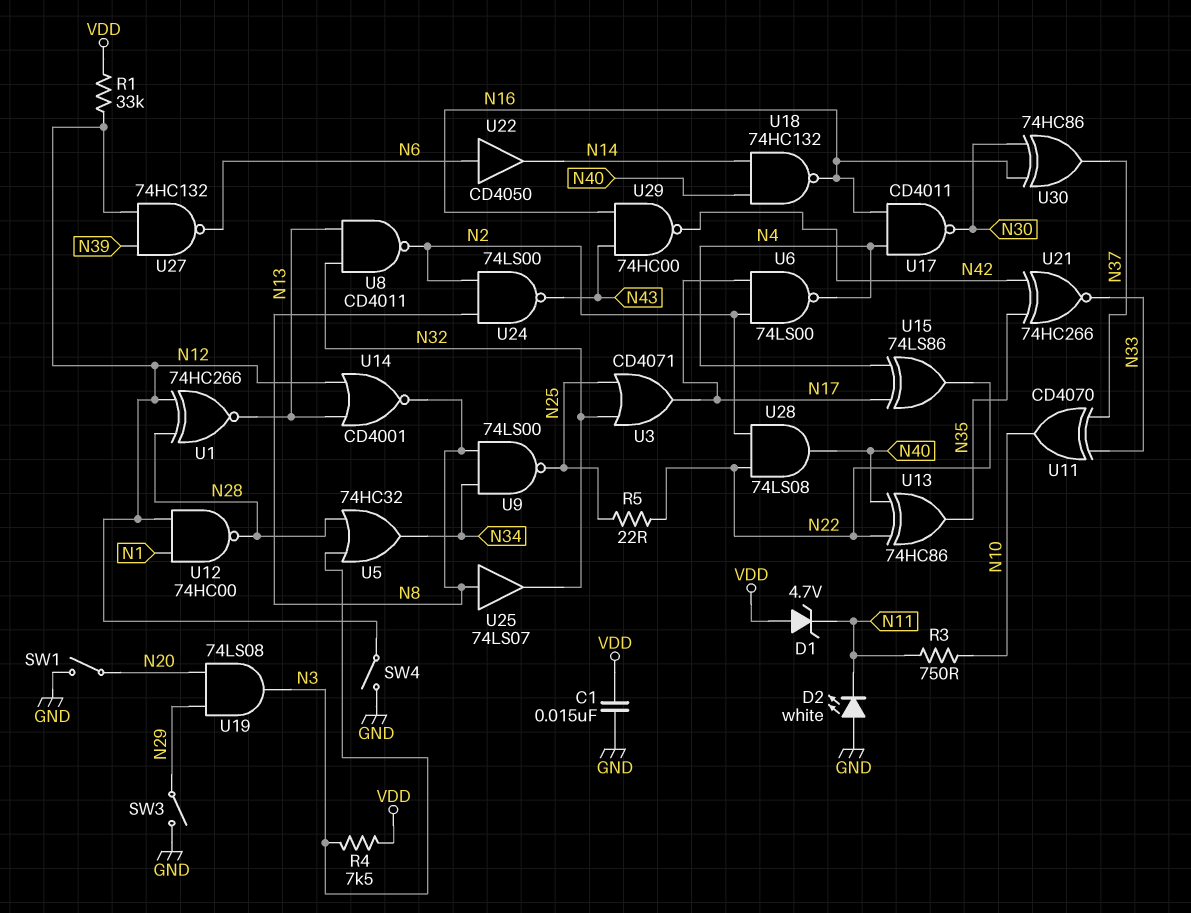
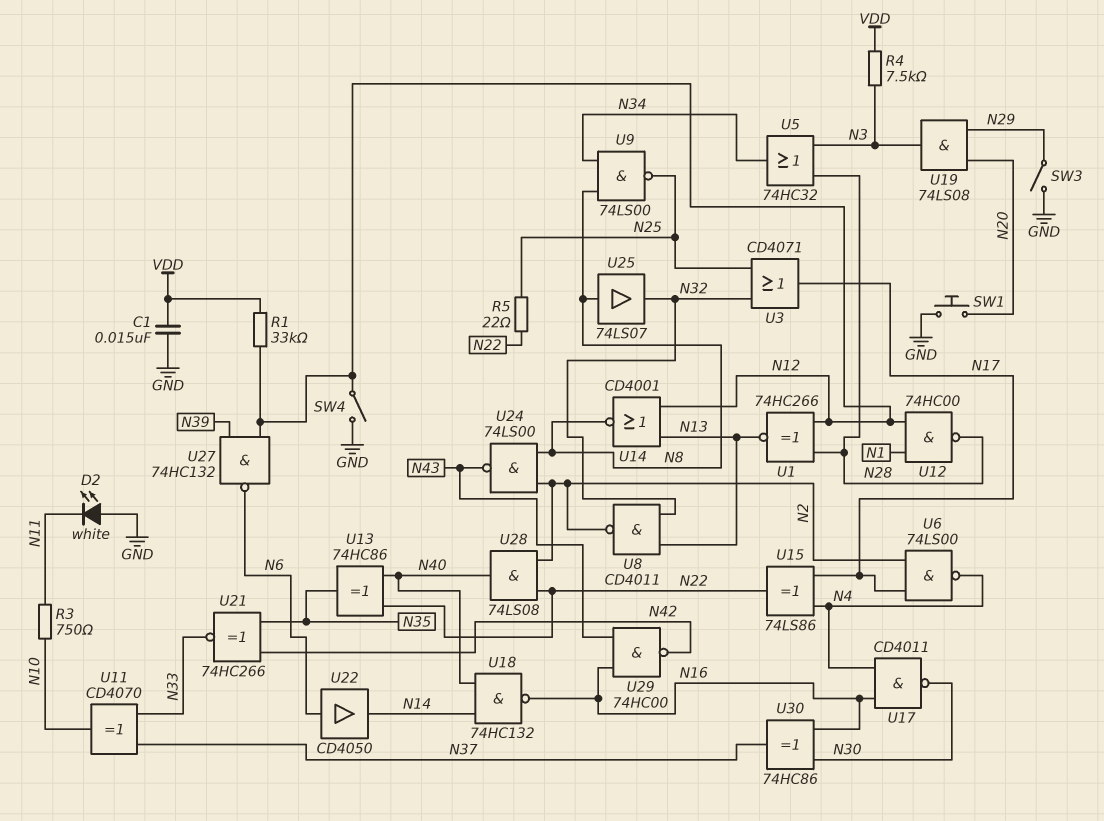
D1: zener 4.7V (A VDD, K N11) -> none
SW1: switch (GND, N20) -> button (GND, N20)

